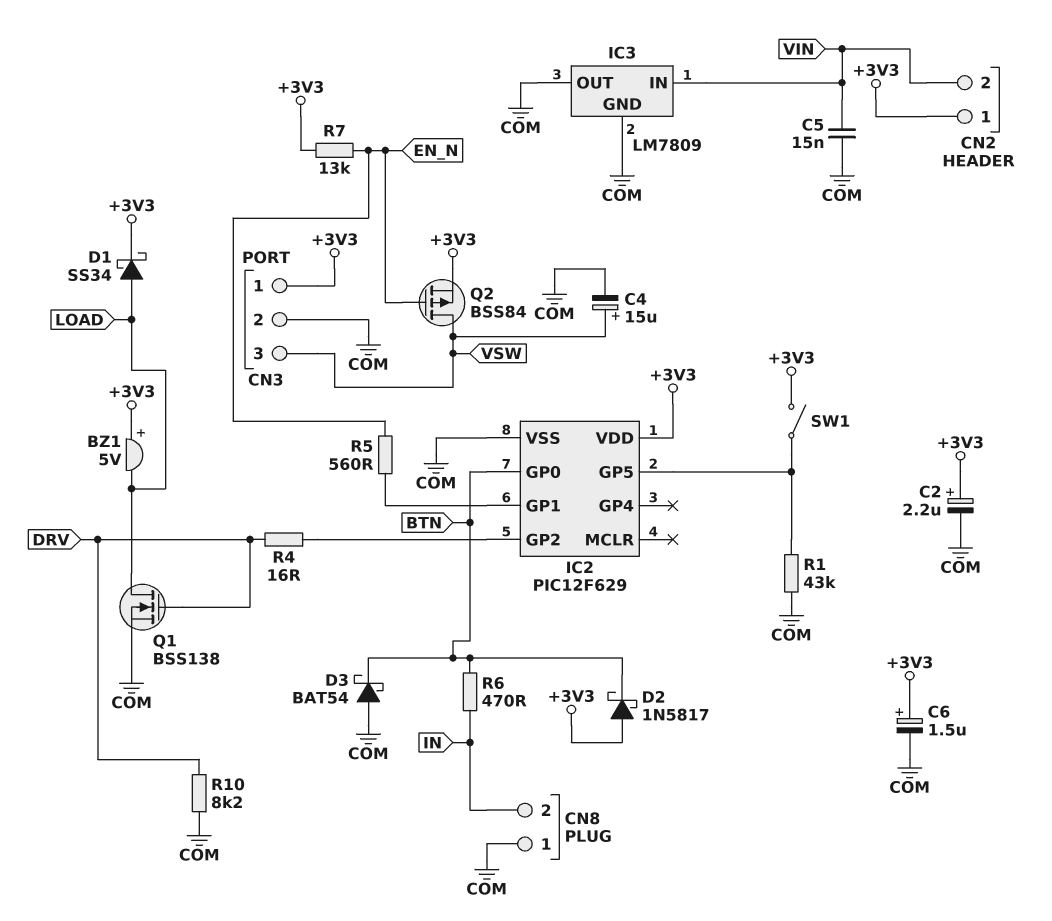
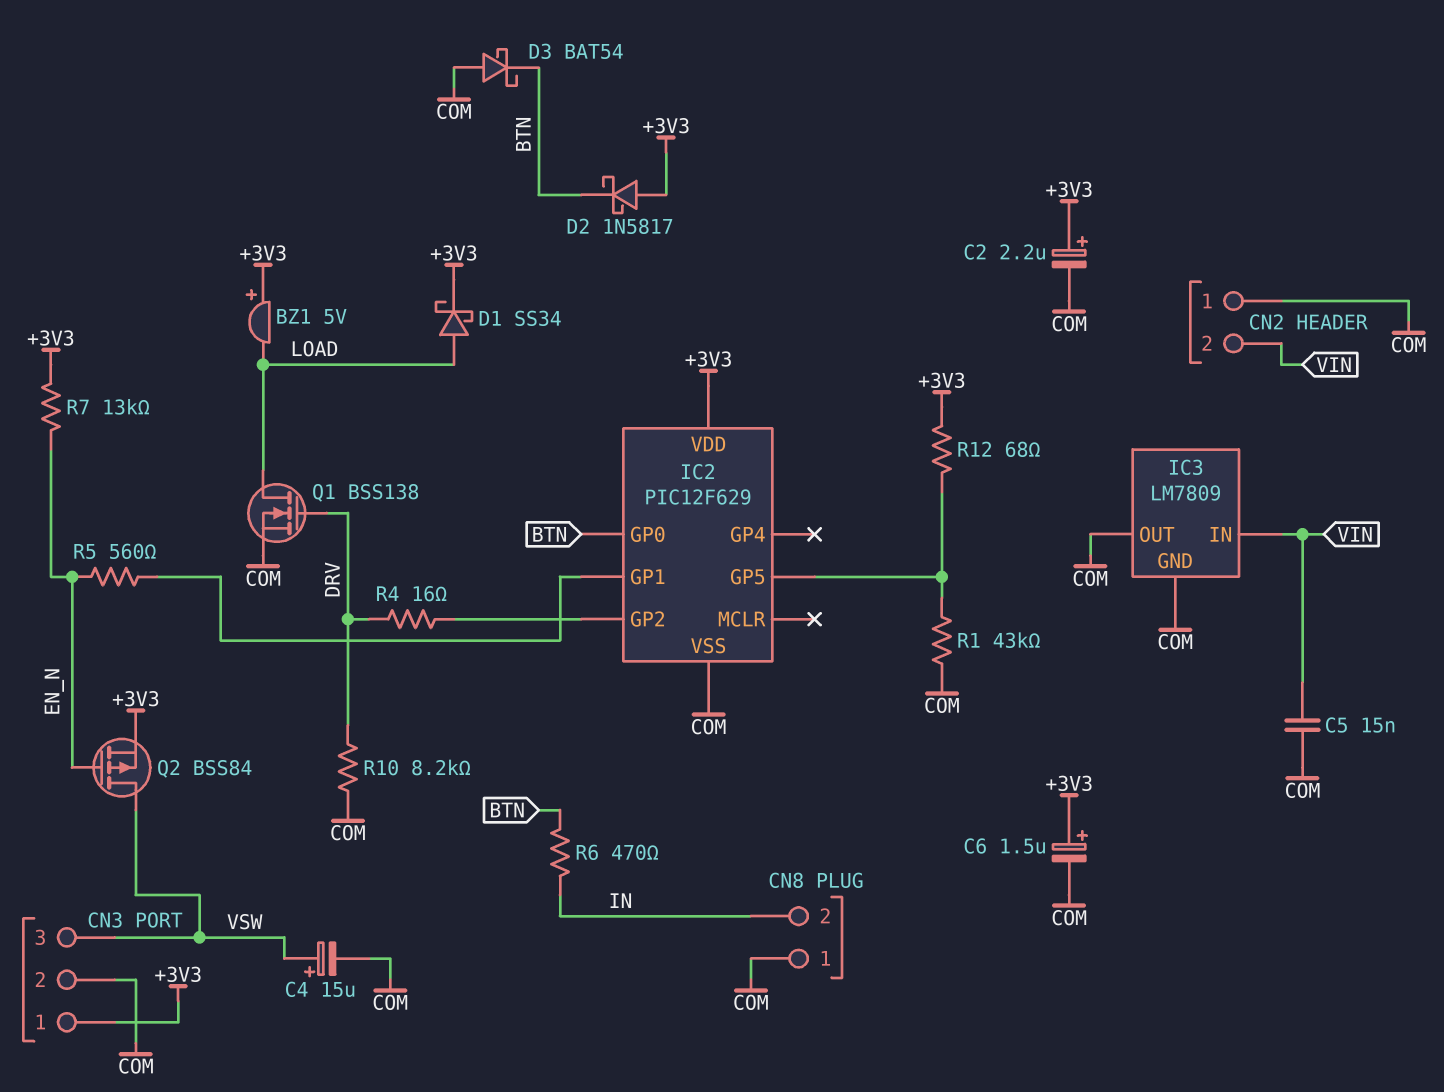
CN2 pin 1: +3V3 -> COM
R12: none -> 68 (+3V3, IC2/GP5)
SW1: switch (+3V3, IC2/GP5) -> none

